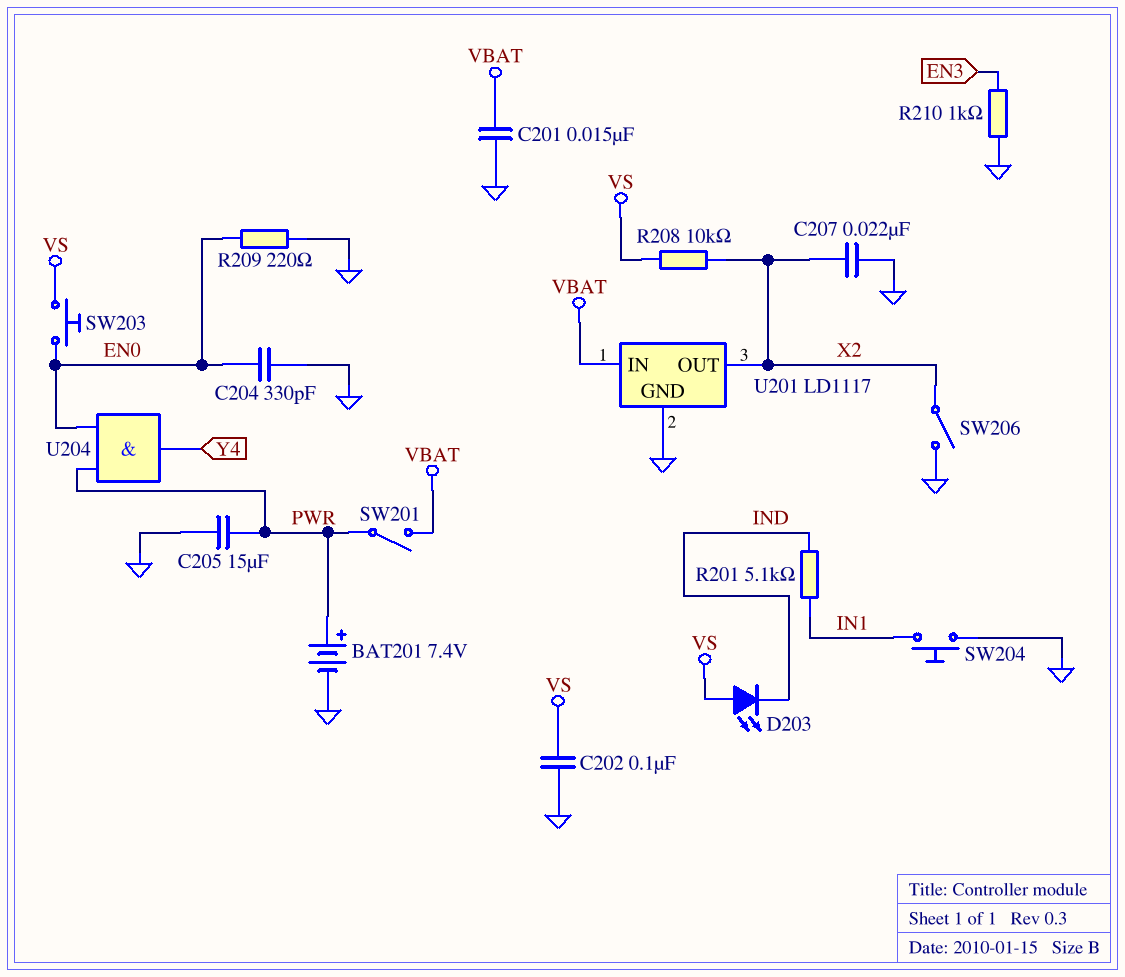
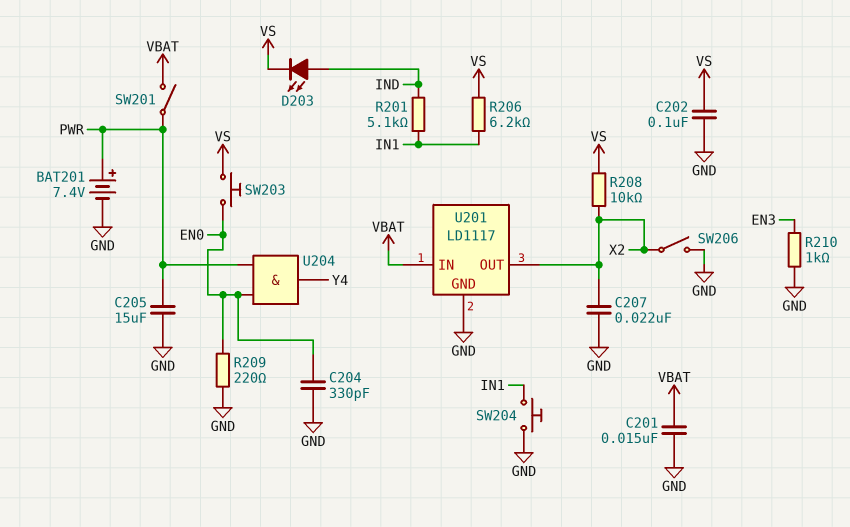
D203: LED (A VS, K IND) -> LED (A IND, K VS)
R206: none -> 6.2k (IN1, VS)

